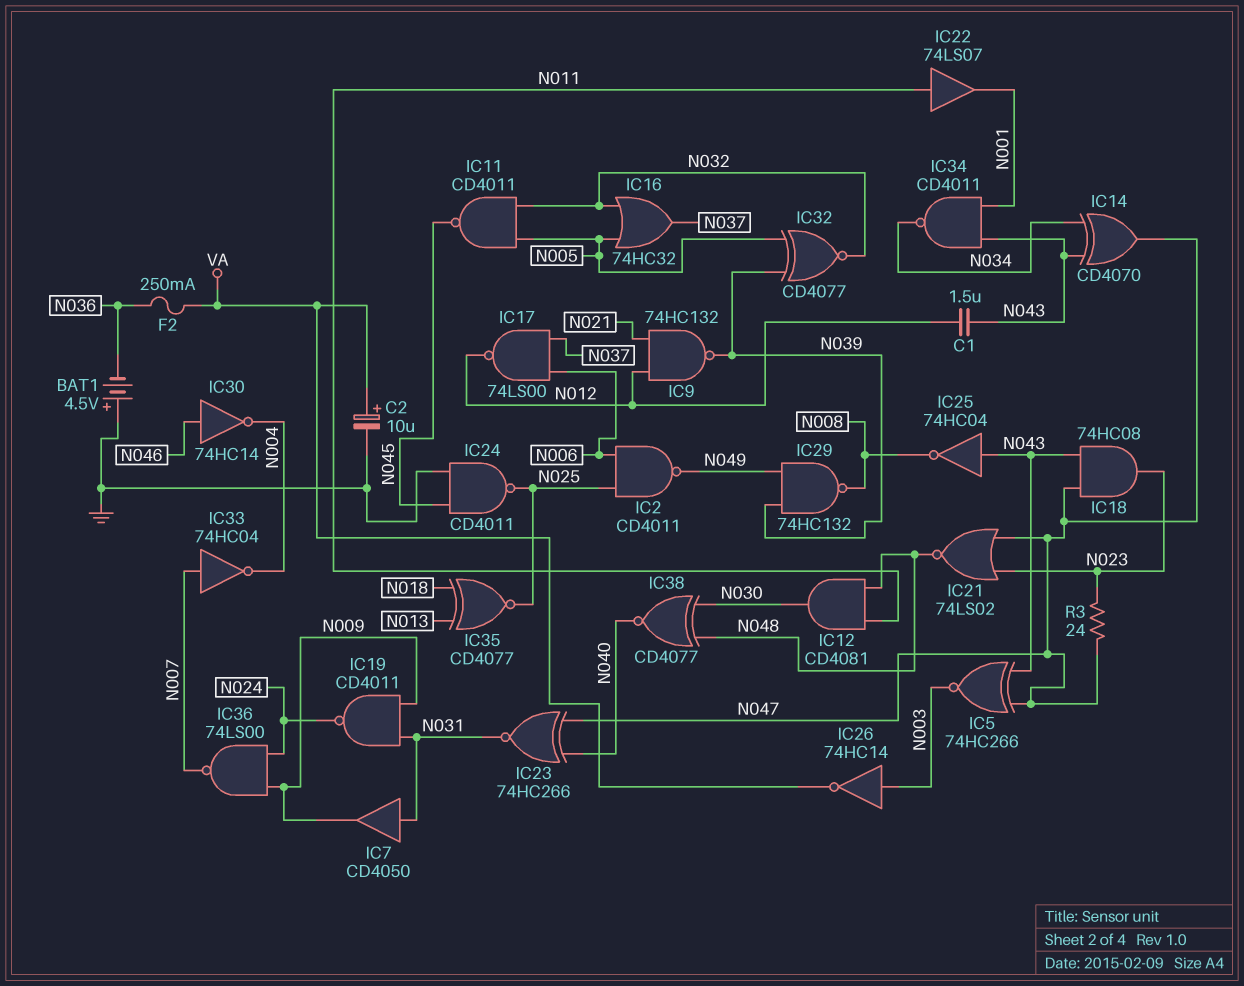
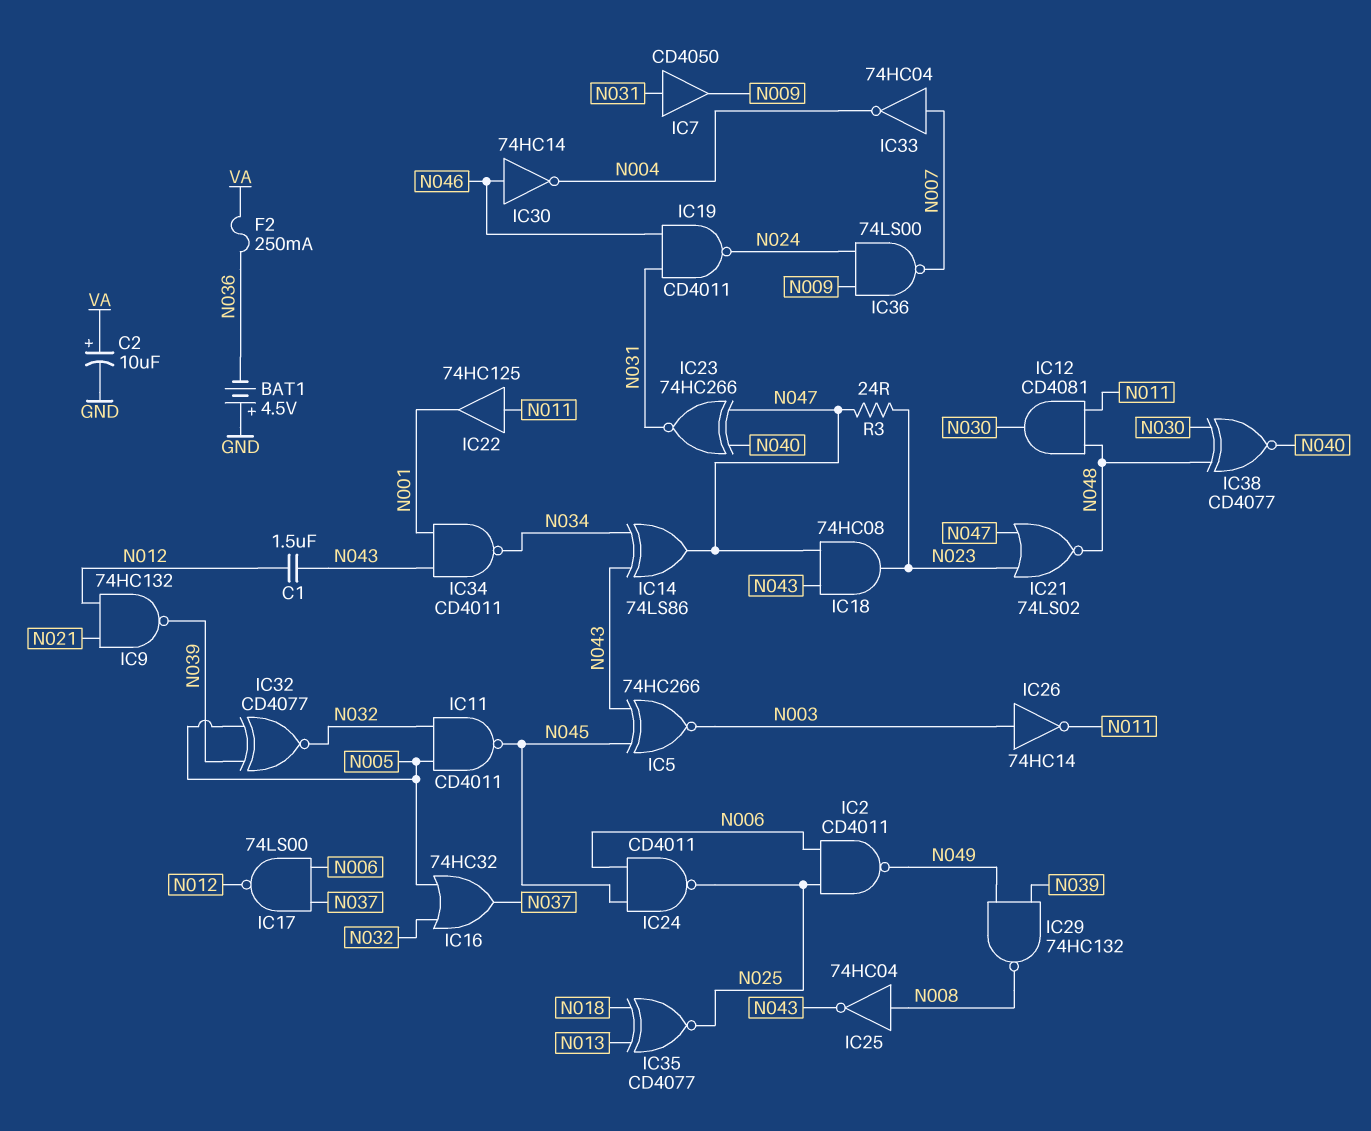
IC5: XNOR 74HC266 (in N043, in N047, out N003) -> XNOR 74HC266 (in N043, in N045, out N003)
IC14: XOR CD4070 (in N034, in N043, out N047) -> XOR 74LS86 (in N034, in N043, out N047)
IC19: NAND CD4011 (in N009, in N031, out N024) -> NAND CD4011 (in N031, in N046, out N024)
IC22: buffer 74LS07 (in N011, out N001) -> buffer 74HC125 (in N011, out N001)
IC24: NAND CD4011 (in GND, in N045, out N025) -> NAND CD4011 (in N006, in N045, out N025)
IC25: NOT 74HC04 (in N043, out N008) -> NOT 74HC04 (in N008, out N043)
IC26: NOT 74HC14 (in N003, out VA) -> NOT 74HC14 (in N003, out N011)

